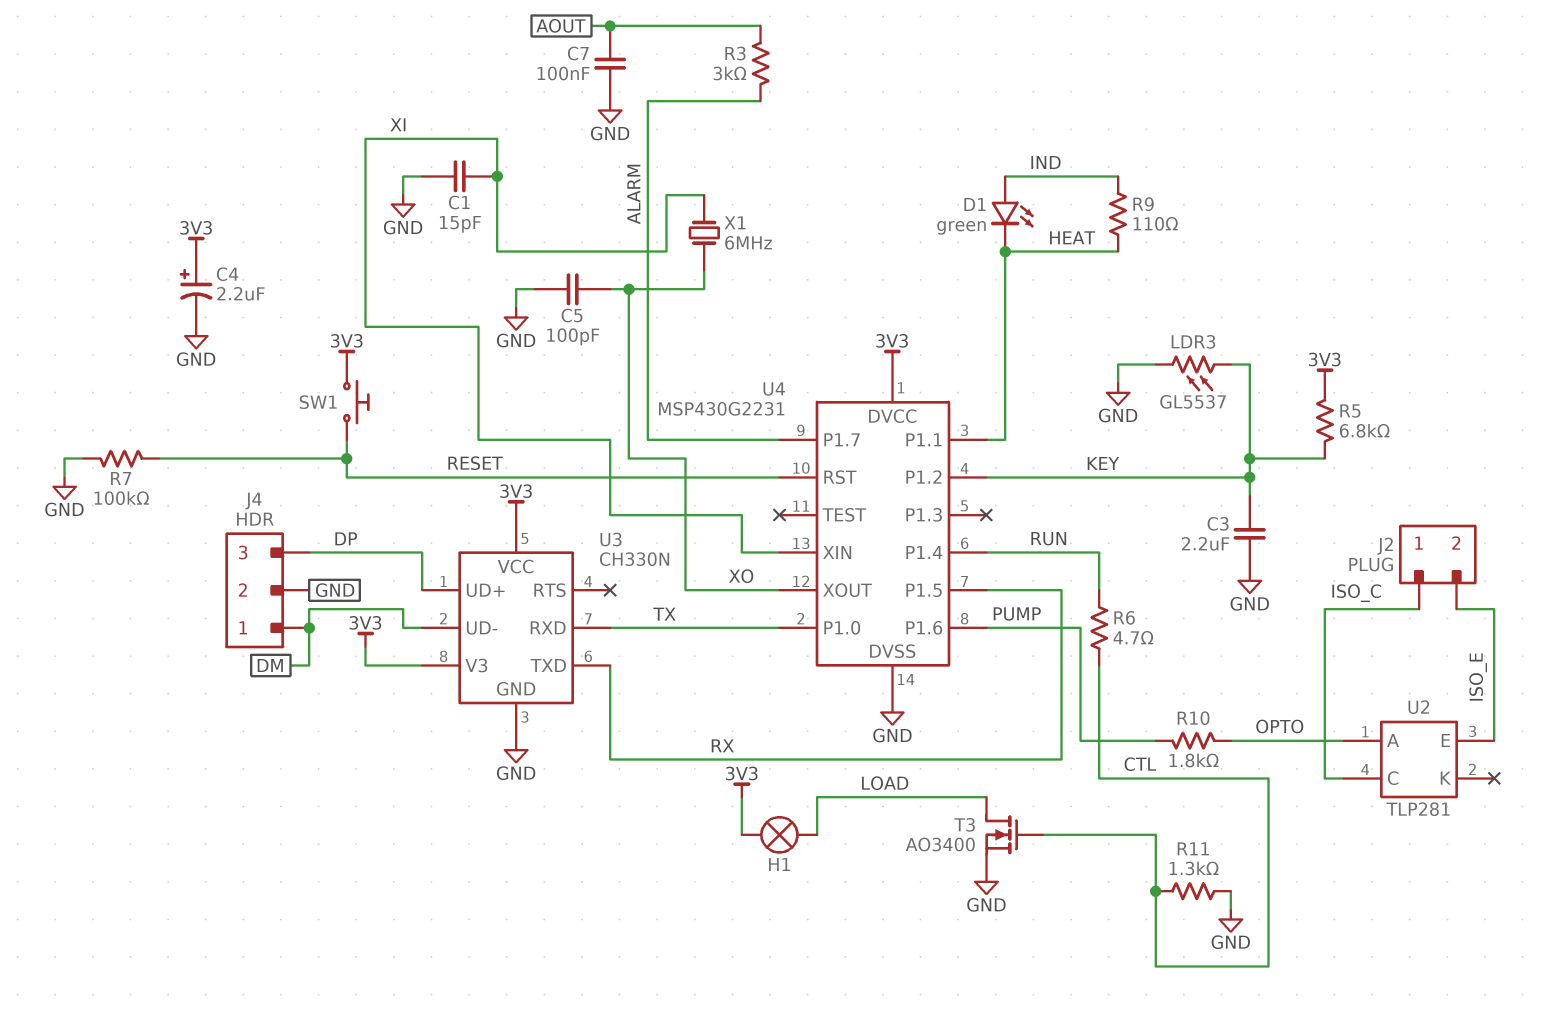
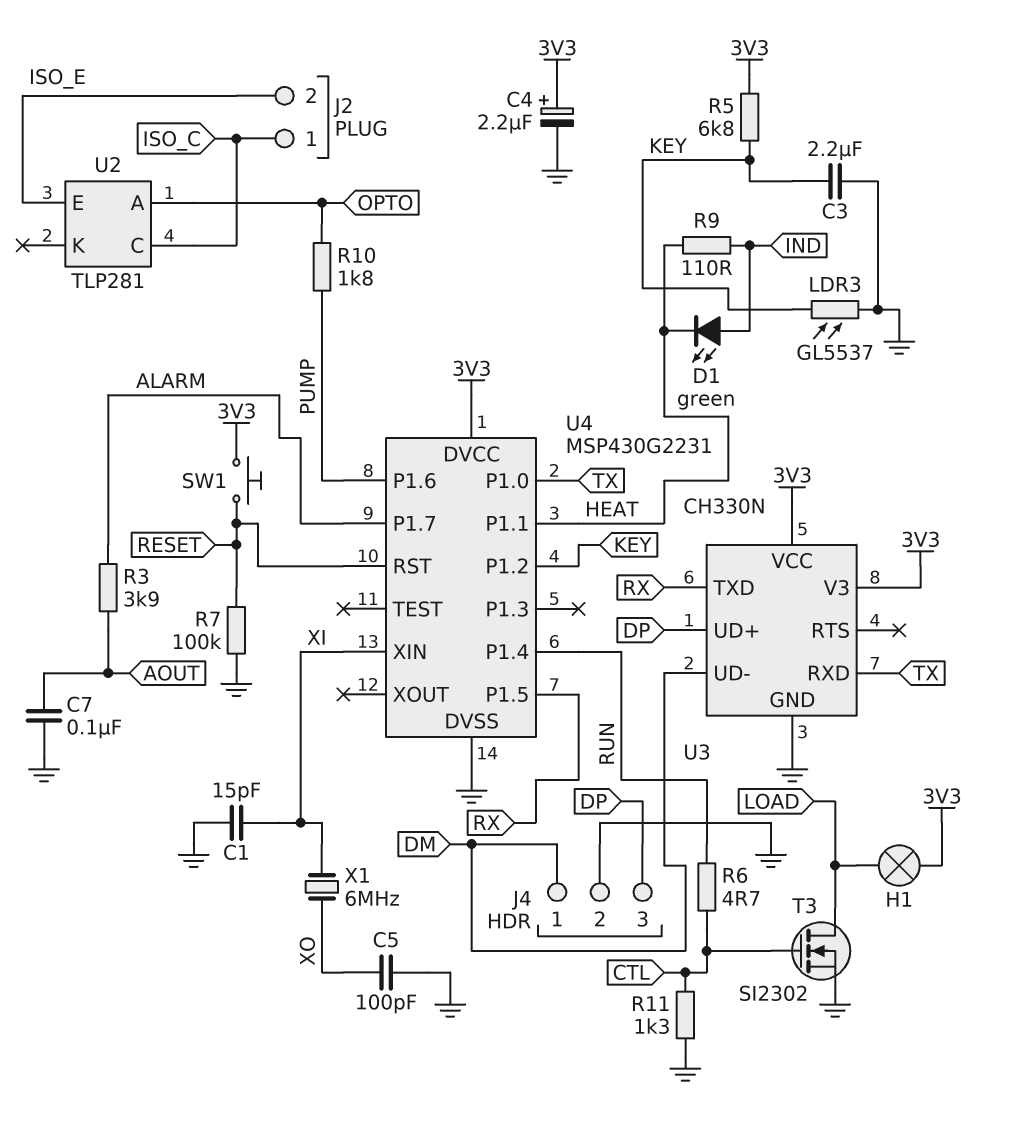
R3: 3k (ALARM, AOUT) -> 3.9k (ALARM, AOUT)
T3: NMOS AO3400 (G CTL, D LOAD, S GND) -> NMOS SI2302 (G CTL, D LOAD, S GND)
U4 pin XOUT: XO -> none

